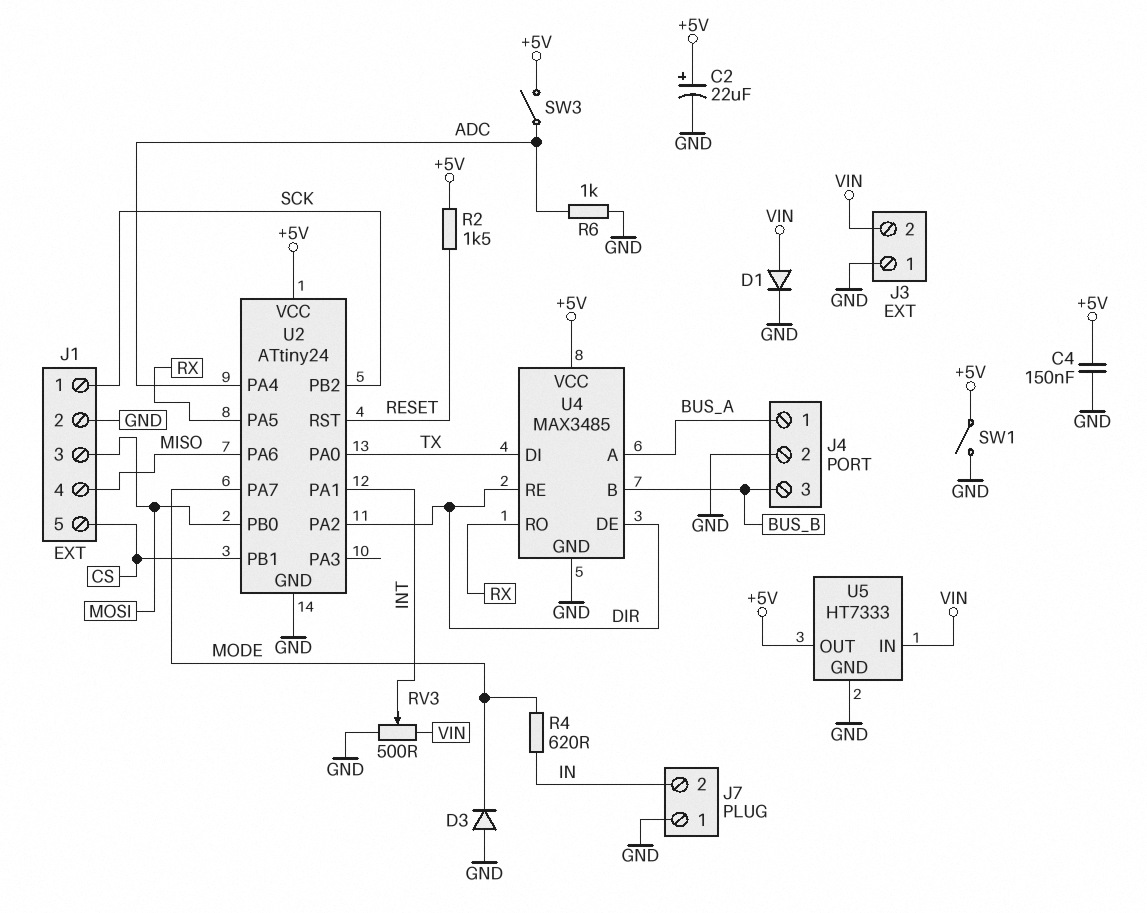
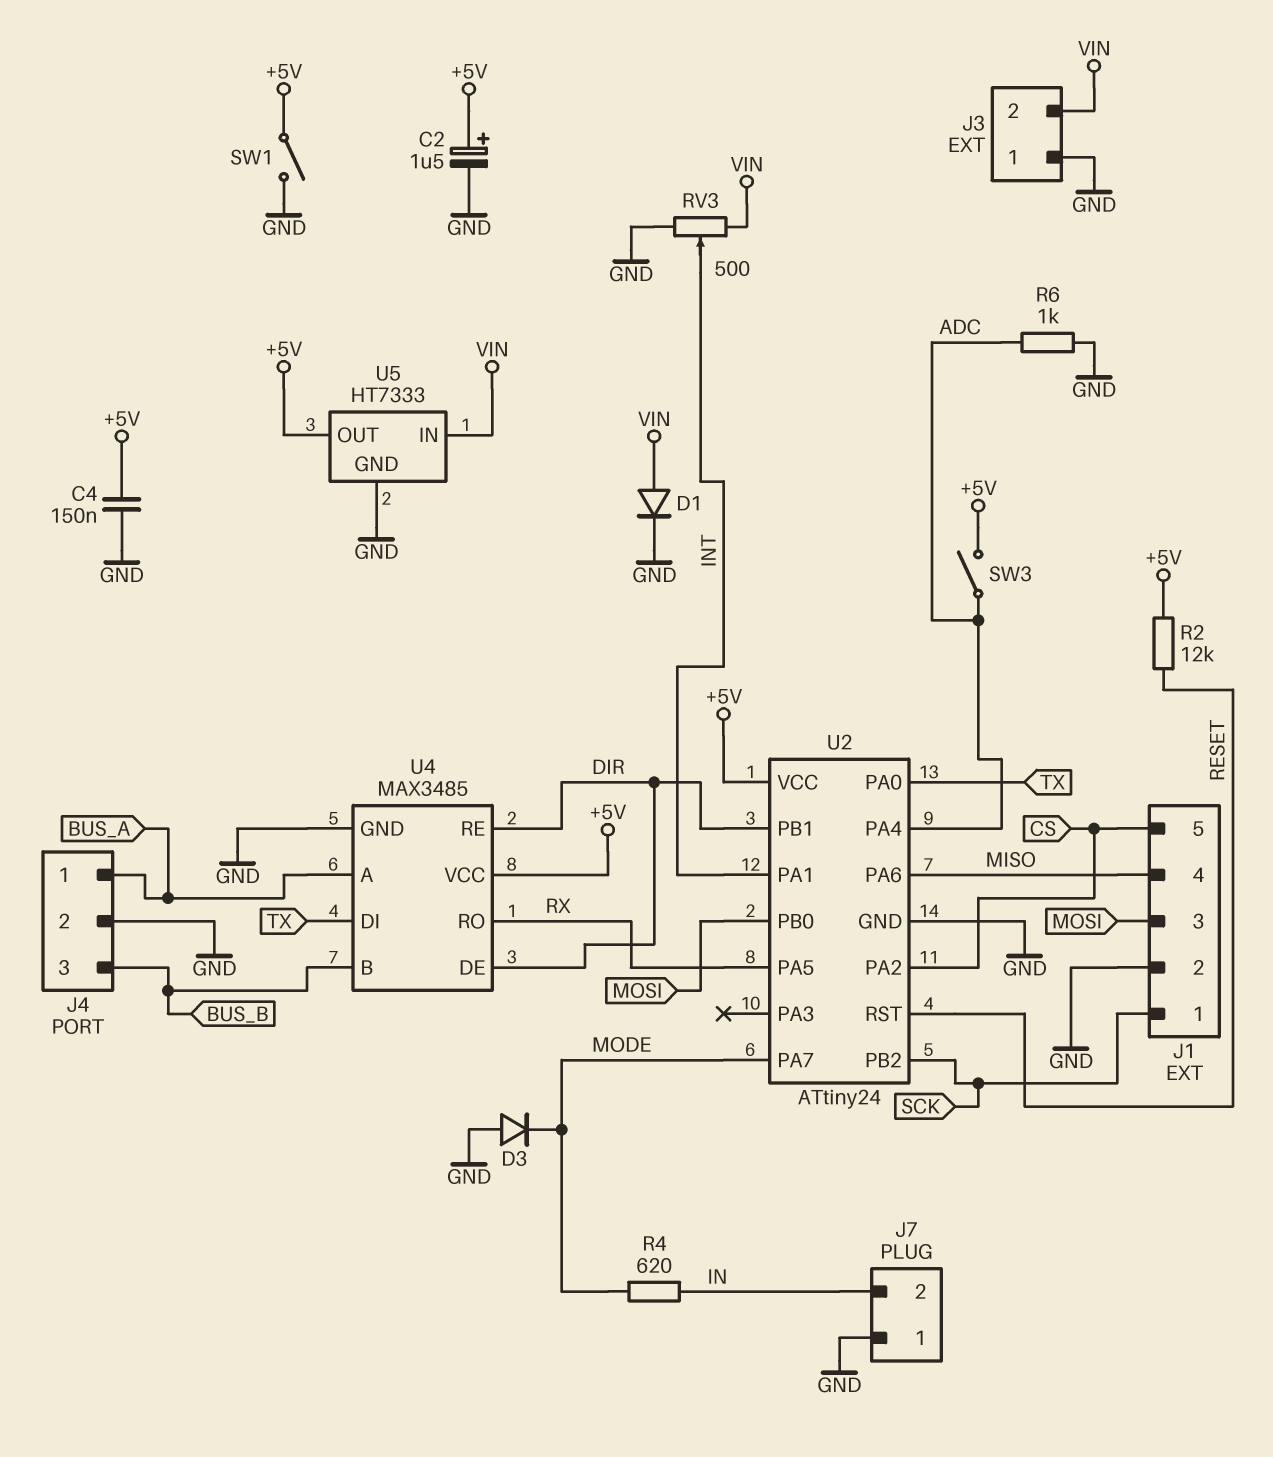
C2: 22uF (plus +5V, minus GND) -> 1.5uF (plus +5V, minus GND)
R2: 1.5k (+5V, RESET) -> 12k (+5V, RESET)
U2 pin PA2: DIR -> CS
U2 pin PB1: CS -> DIR

